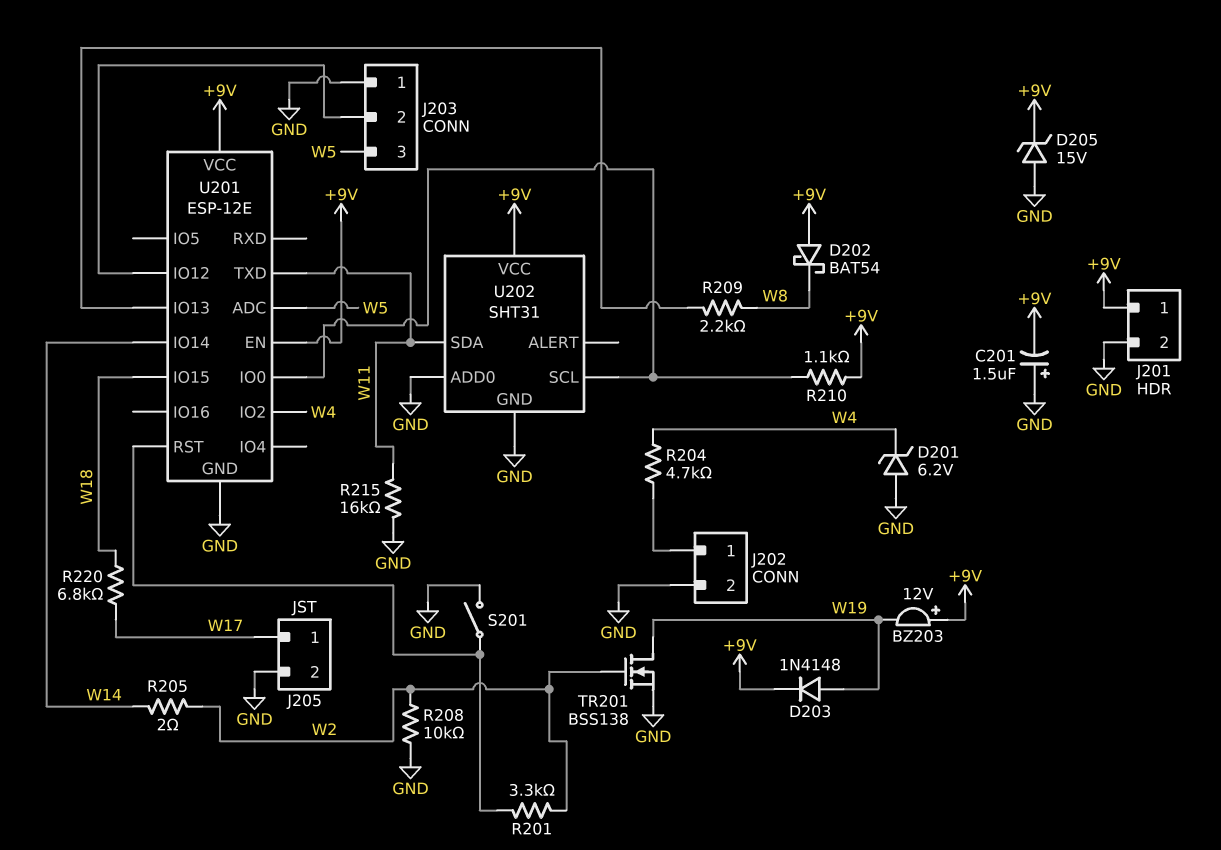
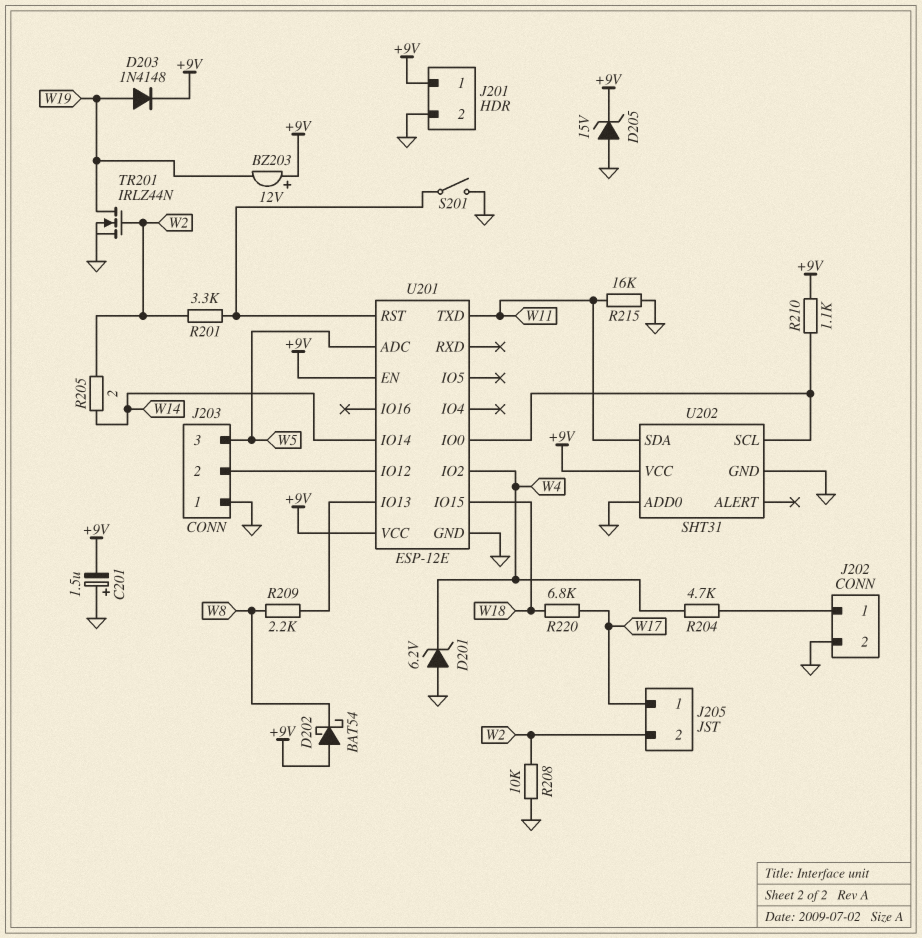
J205 pin 2: GND -> W2
TR201: NMOS BSS138 (G W2, D W19, S GND) -> NMOS IRLZ44N (G W2, D W19, S GND)

